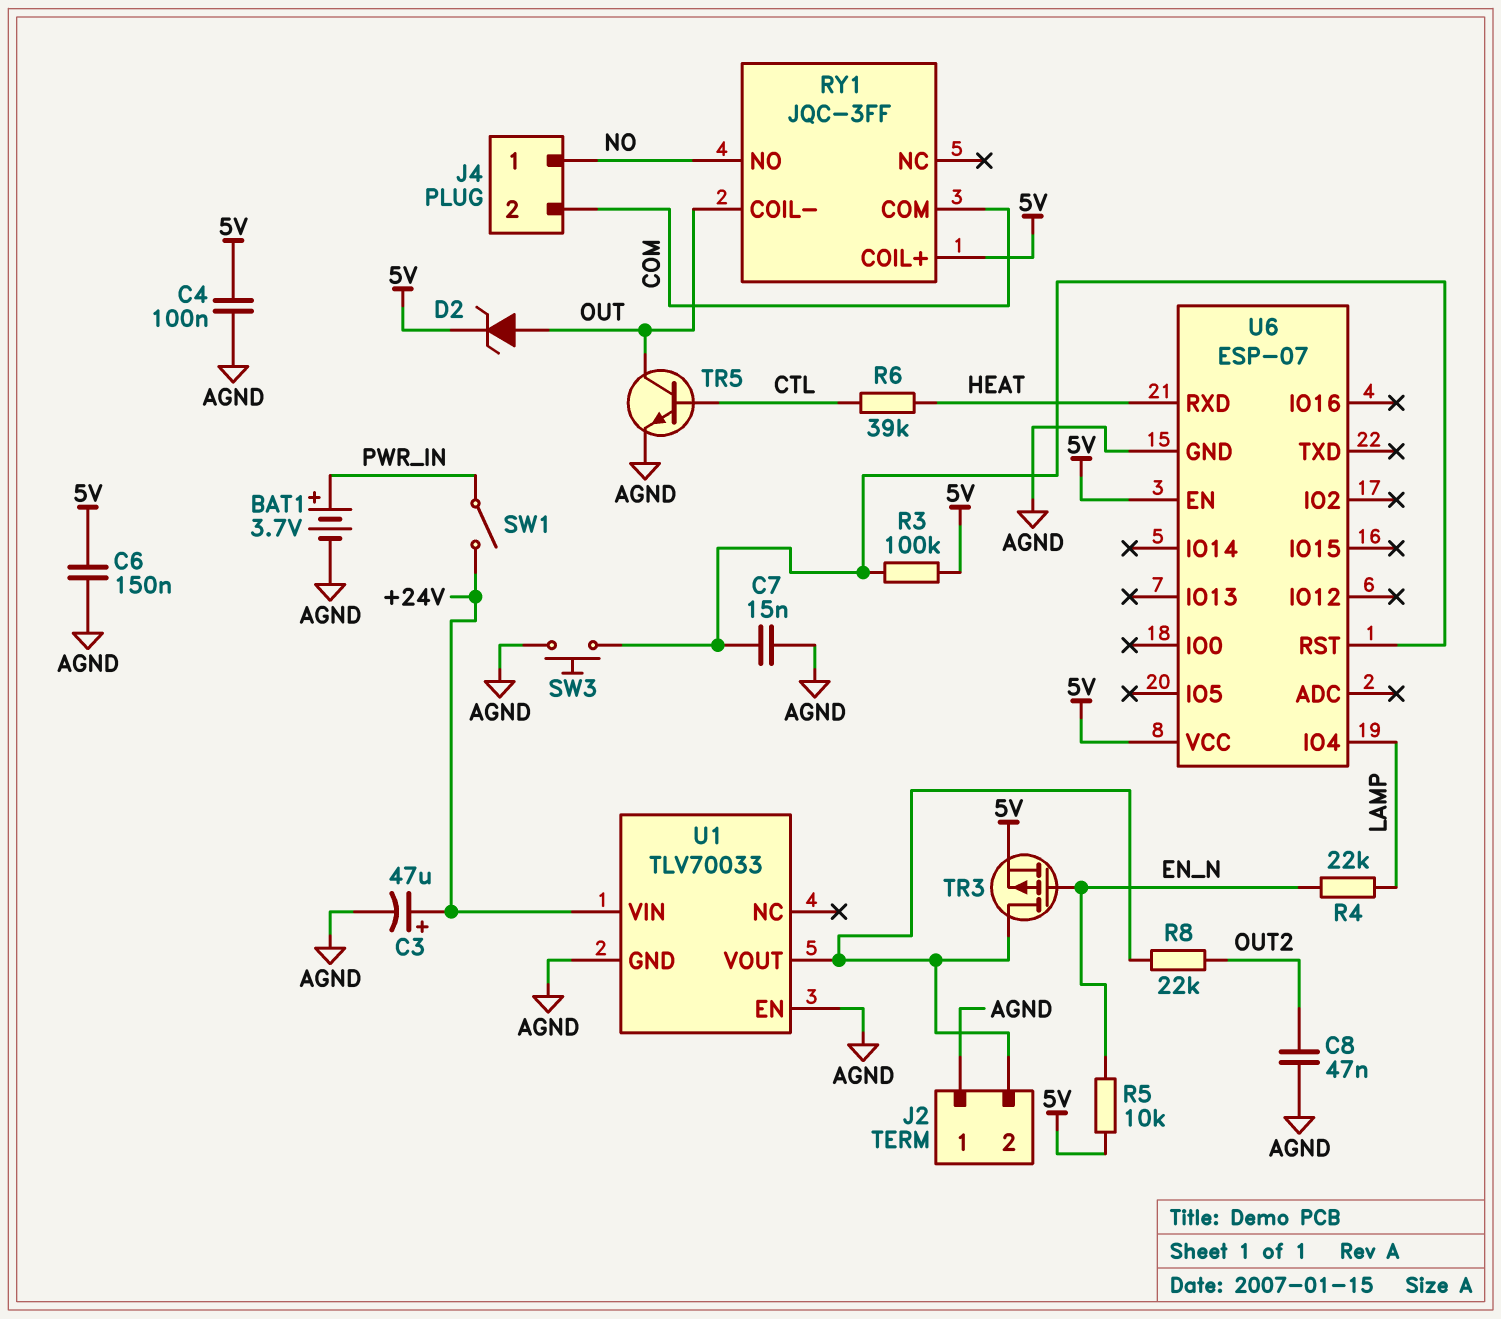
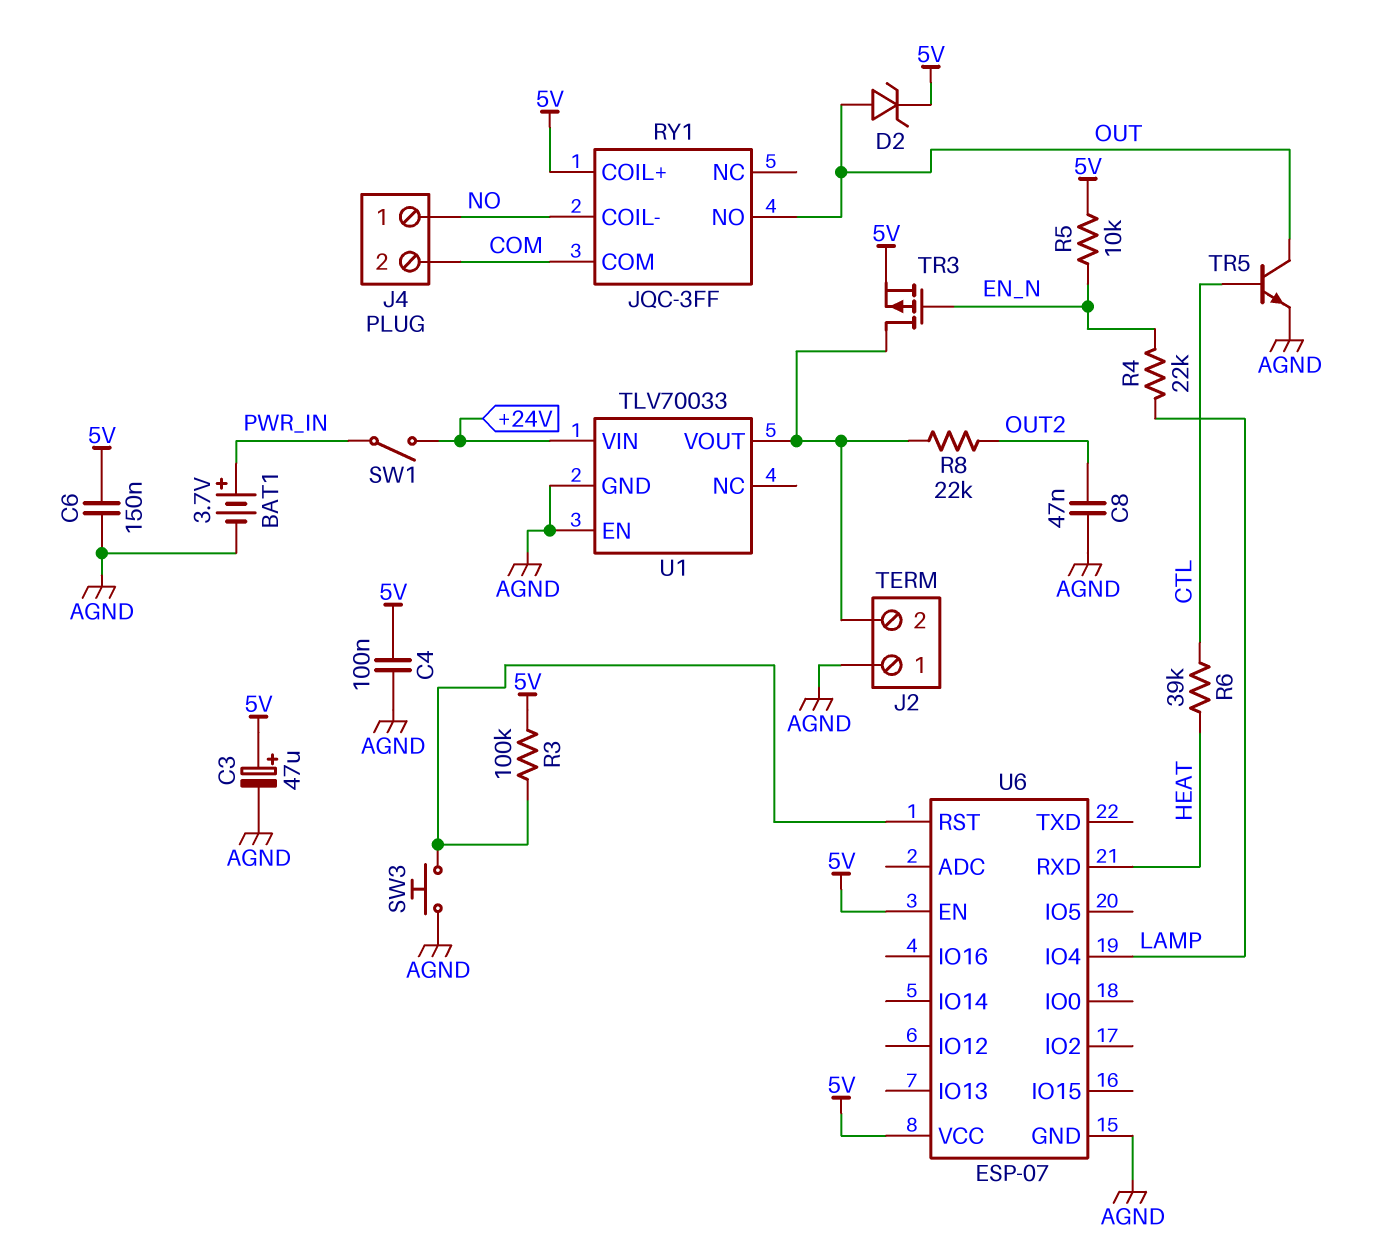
C3: 47uF (plus +24V, minus AGND) -> 47uF (plus 5V, minus AGND)
C7: 15nF (AGND, U6/RST) -> none
RY1 pin COIL-: OUT -> NO
RY1 pin NO: NO -> OUT

